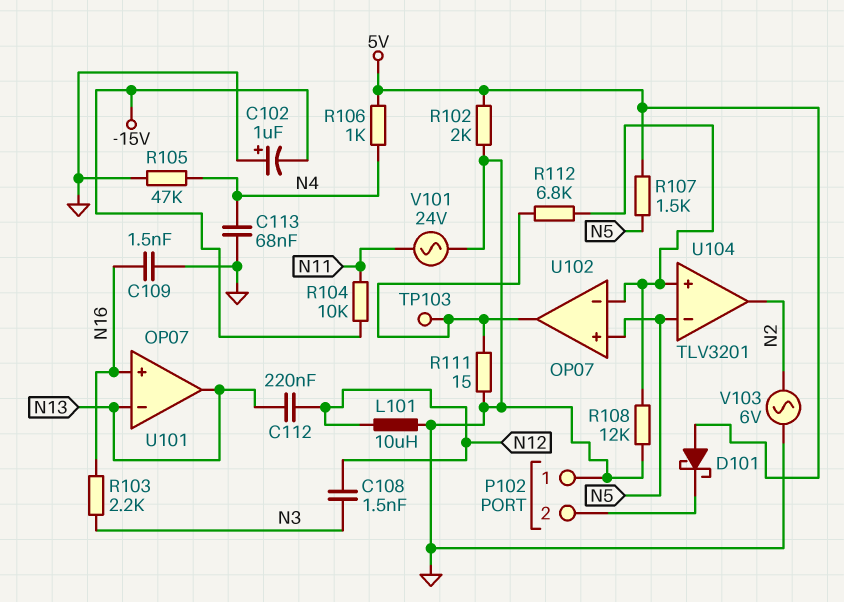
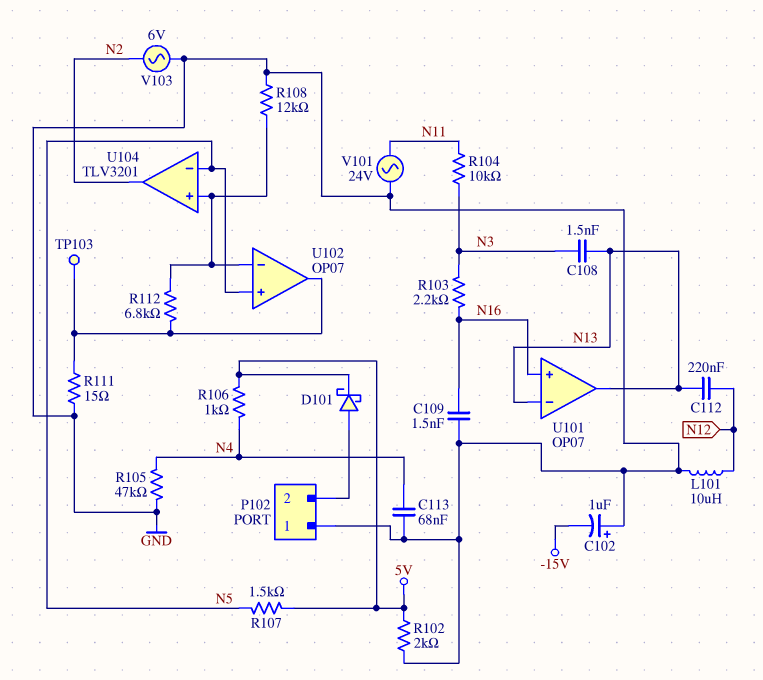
C108: 1.5nF (N3, N12) -> 1.5nF (N3, N13)
D101: schottky (A 5V, K P102/2) -> schottky (A P102/2, K 5V)
R104: 10k (-15V, N11) -> 10k (N3, N11)

